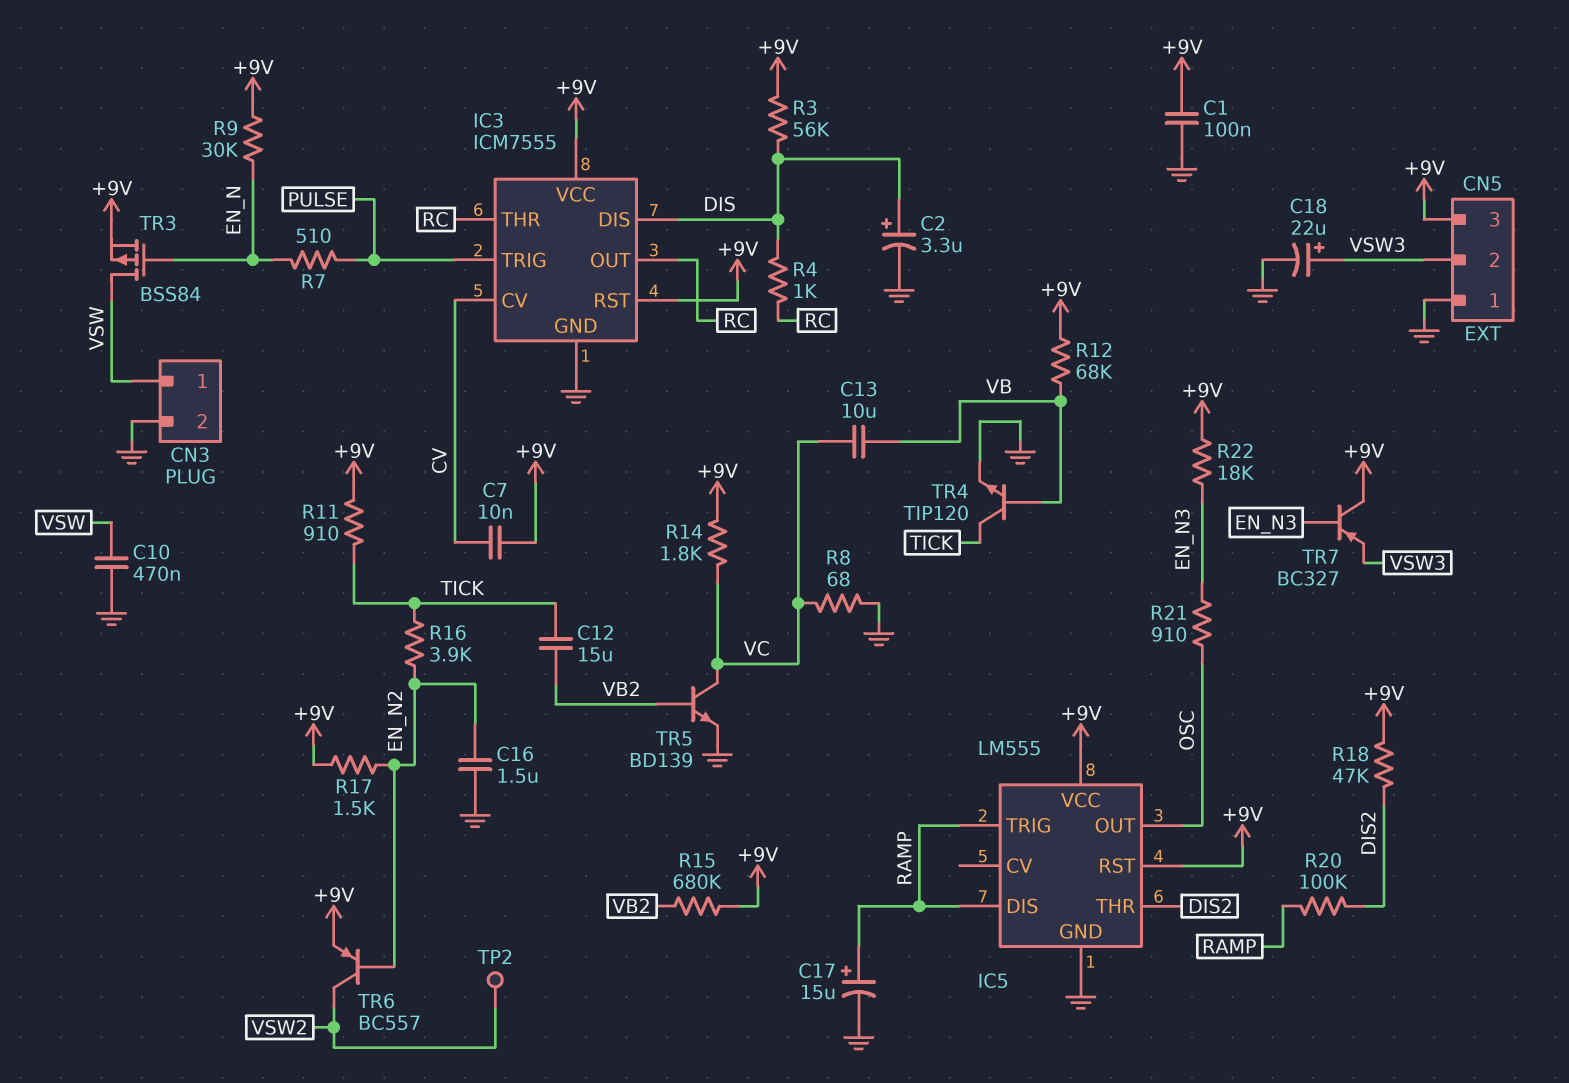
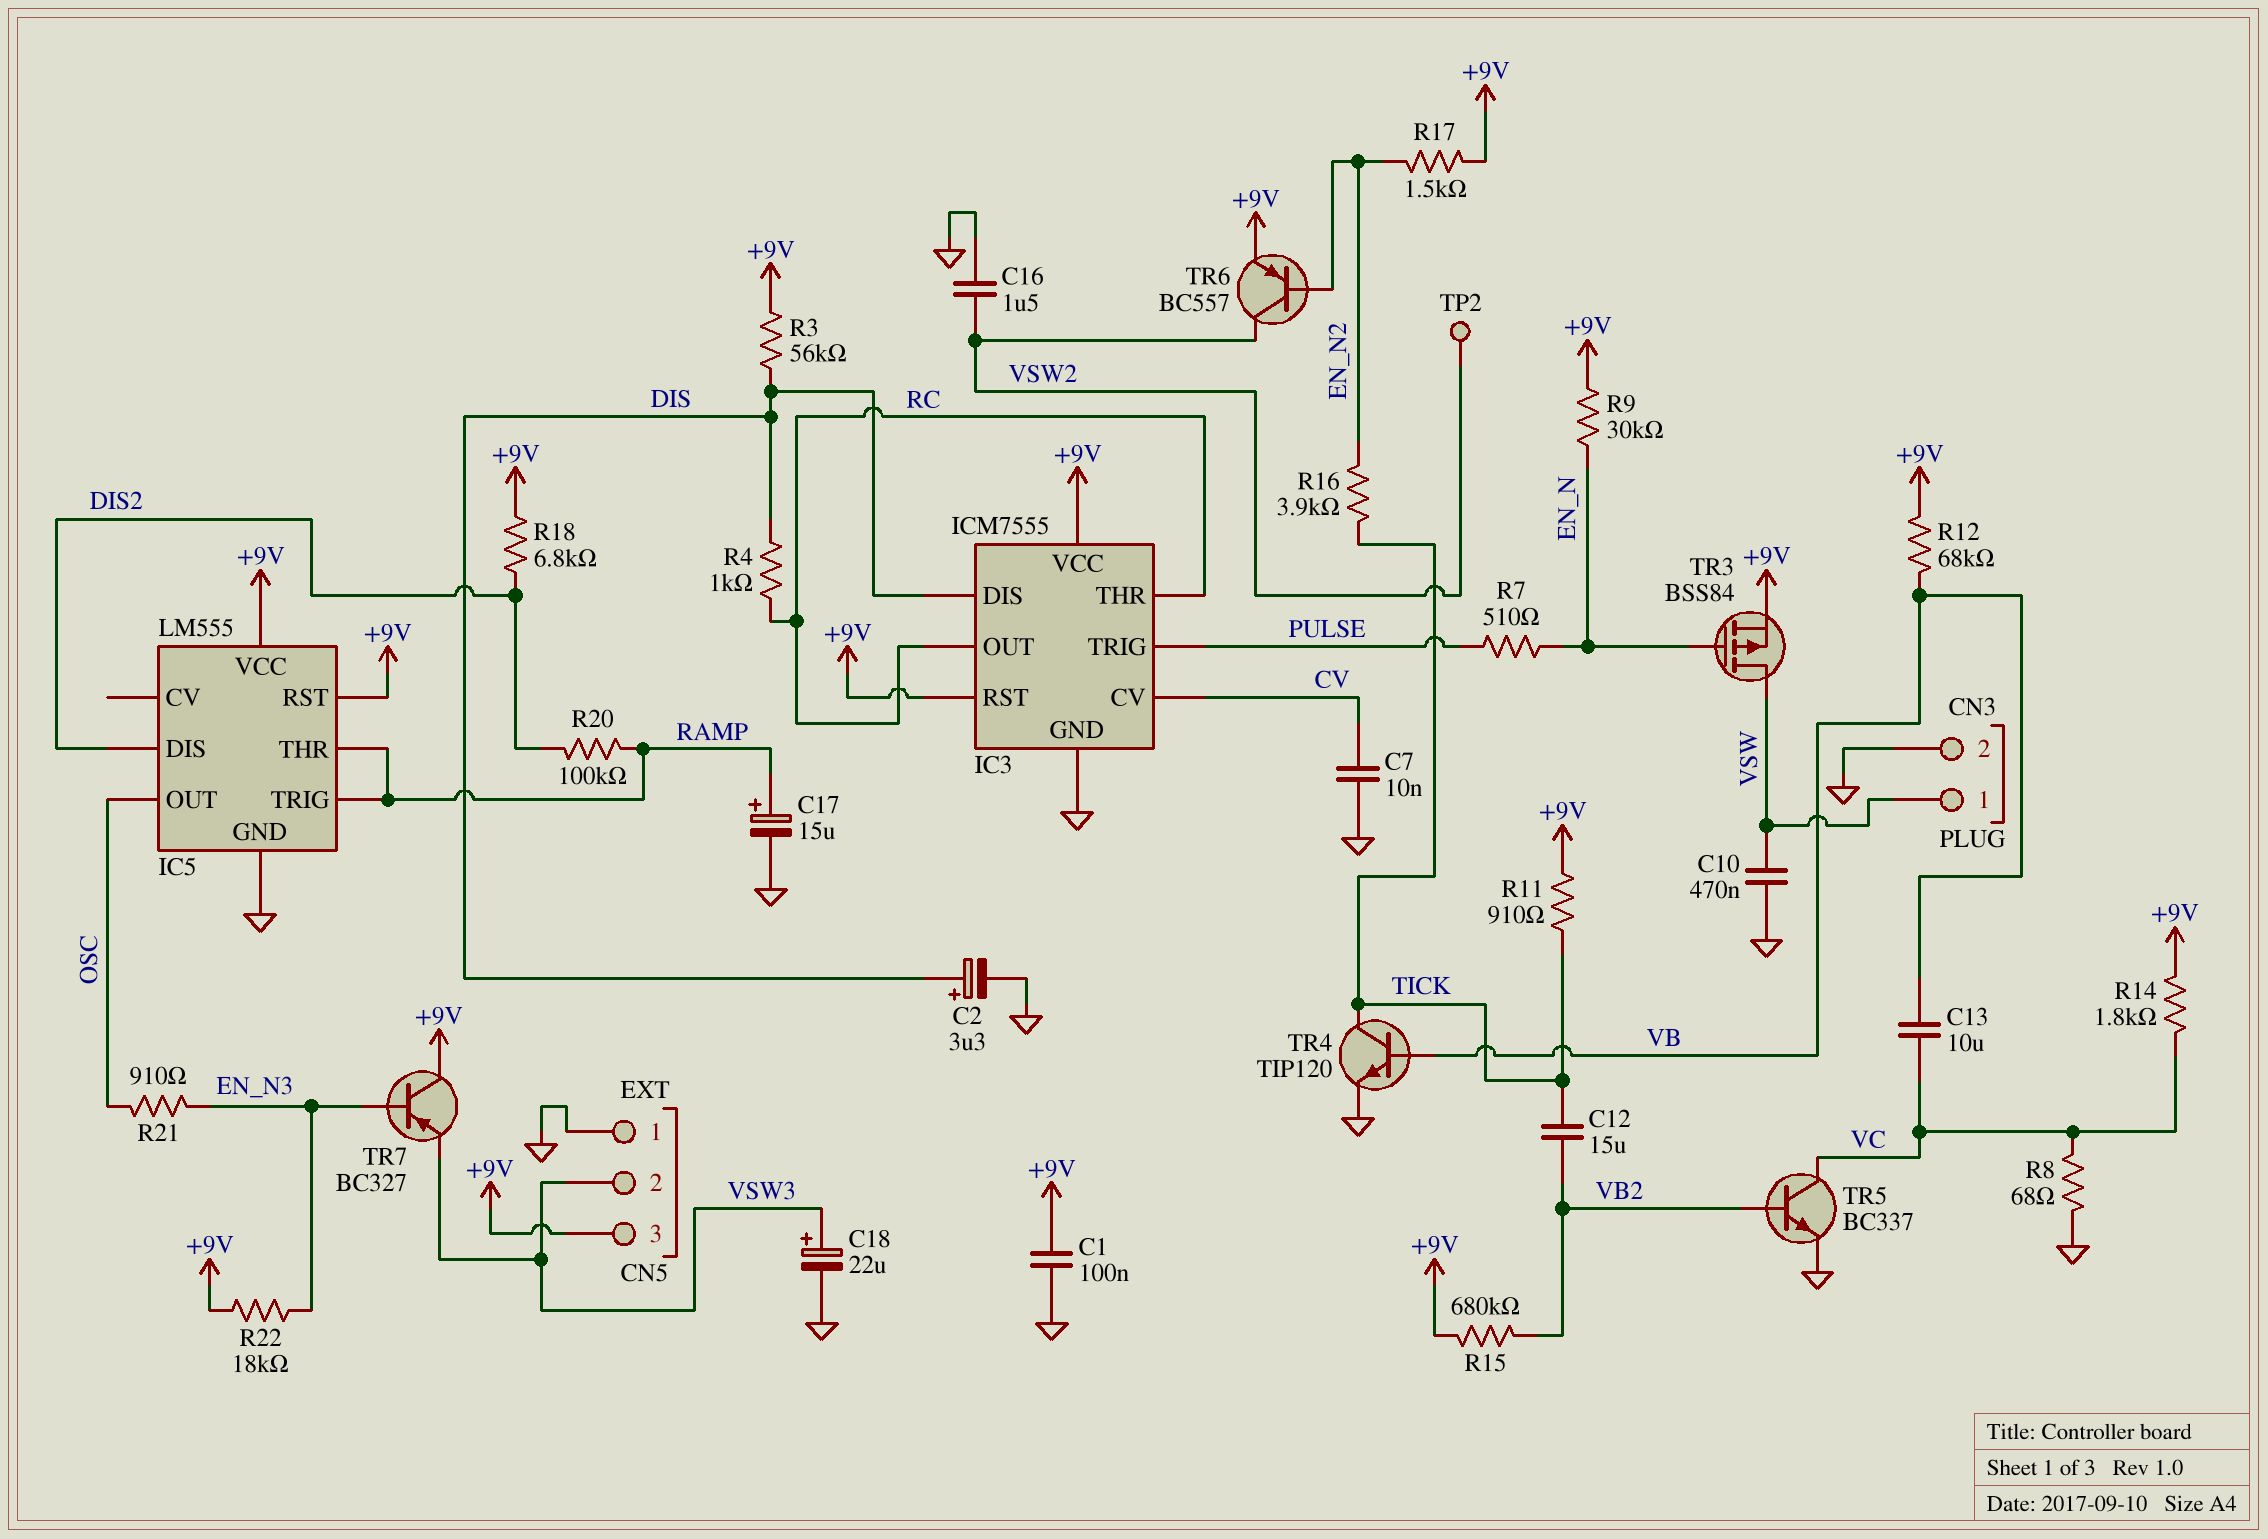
C7: 10nF (+9V, CV) -> 10nF (CV, GND)
C16: 1.5uF (EN_N2, GND) -> 1.5uF (GND, VSW2)
IC5 pin DIS: RAMP -> DIS2
IC5 pin THR: DIS2 -> RAMP
R18: 47k (+9V, DIS2) -> 6.8k (+9V, DIS2)
TR5: NPN BD139 (B VB2, C VC, E GND) -> NPN BC337 (B VB2, C VC, E GND)

